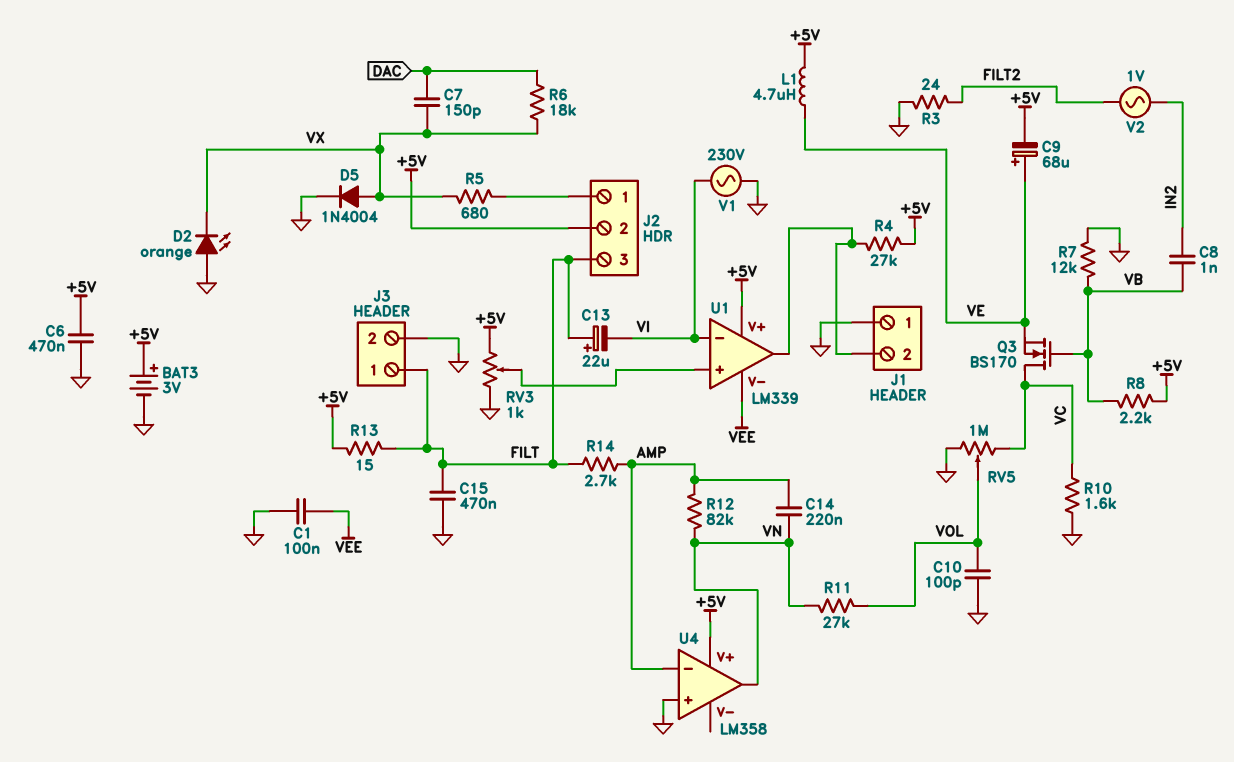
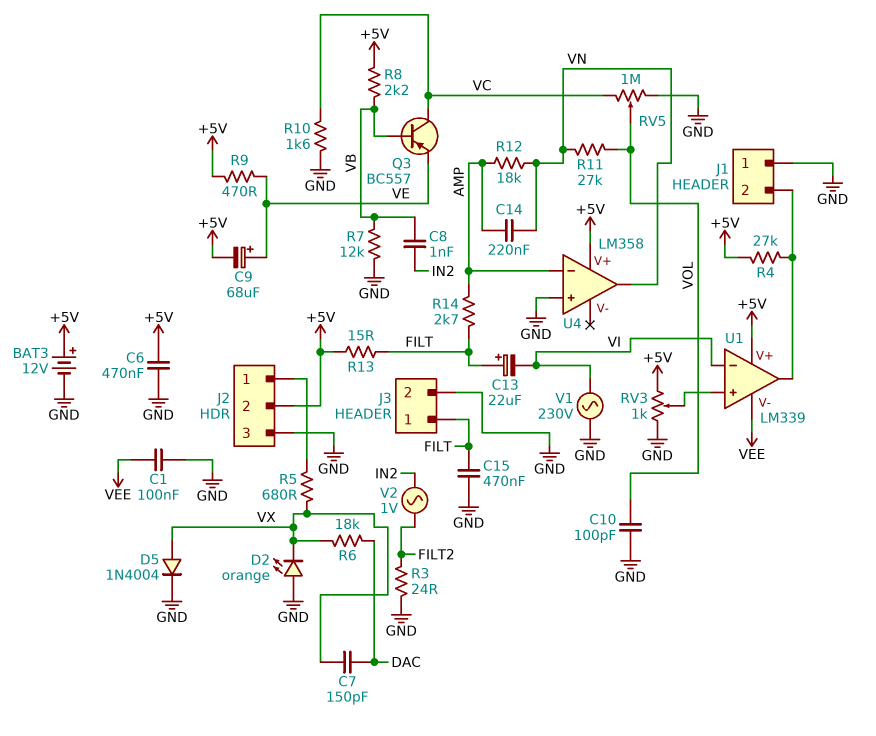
BAT3: 3V (plus +5V, minus GND) -> 12V (plus +5V, minus GND)
J2 pin 3: FILT -> GND
L1: 4.7uH (+5V, VE) -> none
Q3: NMOS BS170 (G VB, D VC, S VE) -> PNP BC557 (B VB, C VC, E VE)
R9: none -> 470 (+5V, VE)
R12: 82k (AMP, VN) -> 18k (AMP, VN)

